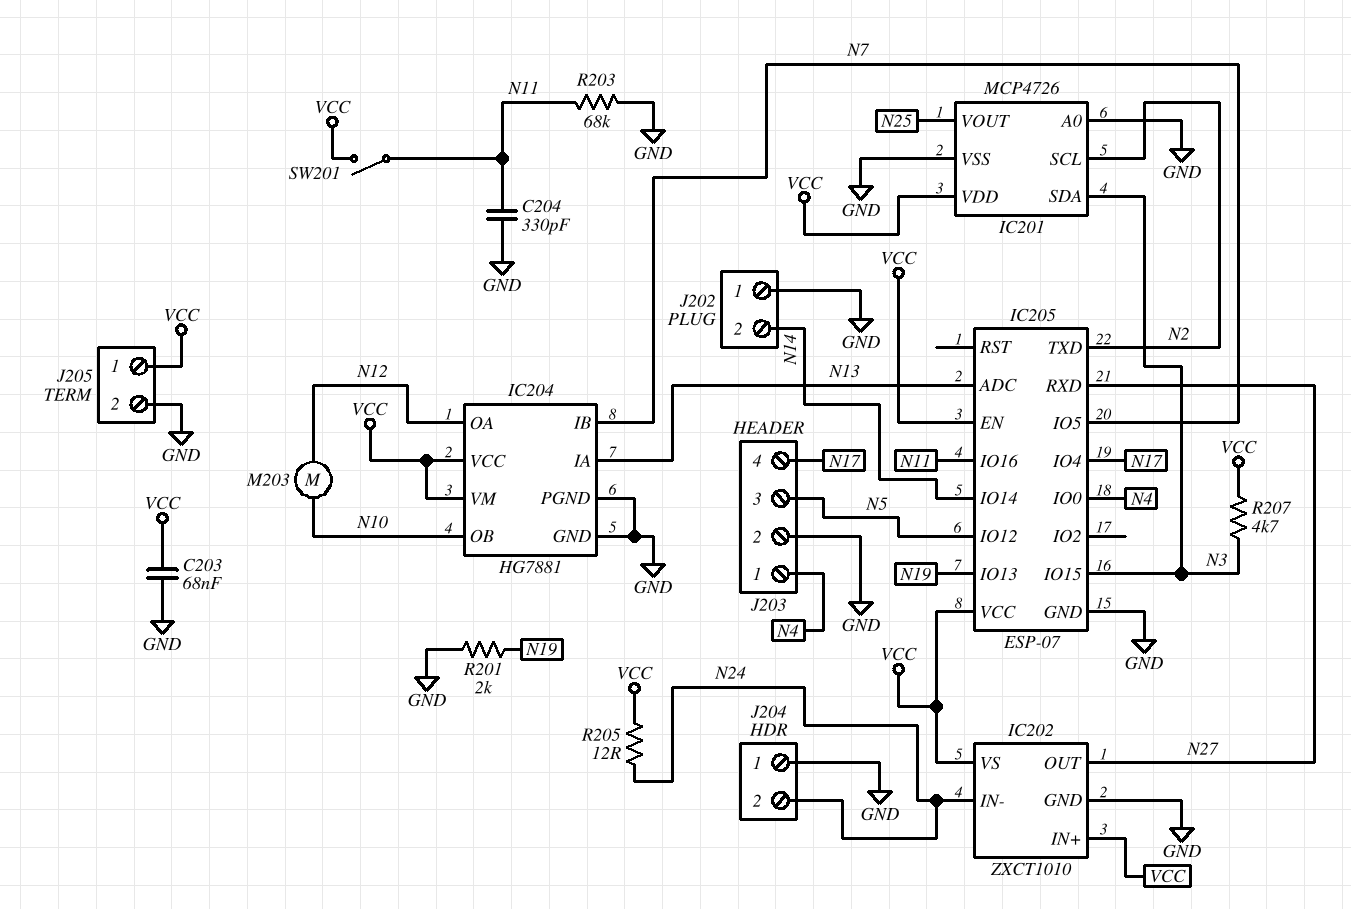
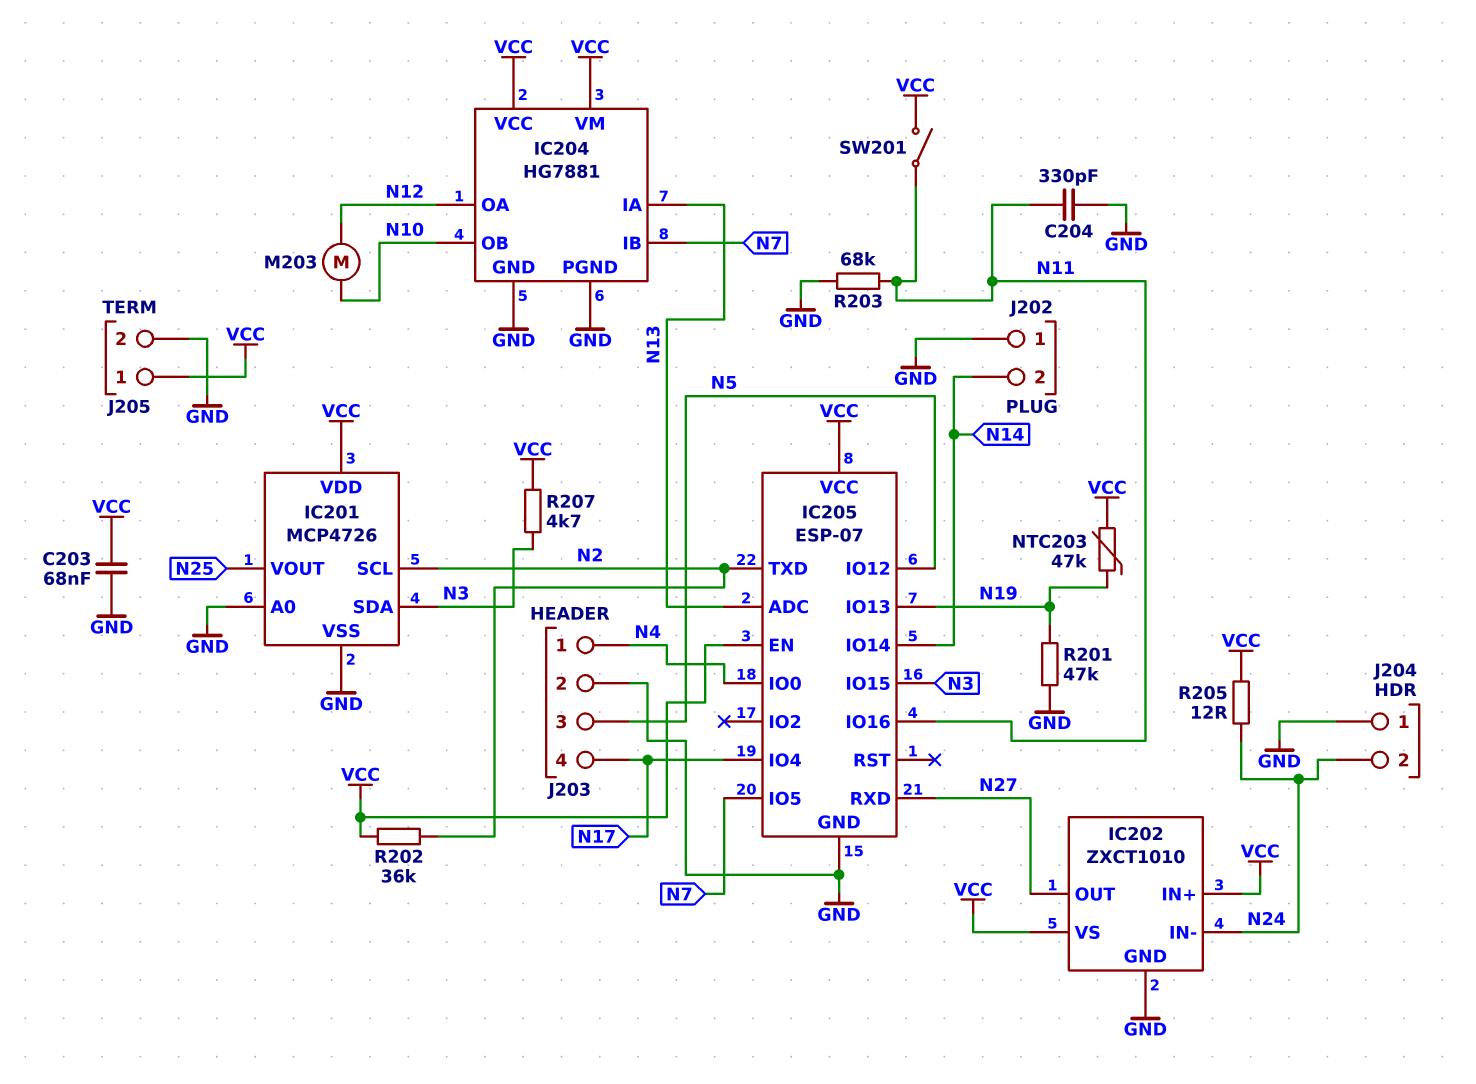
NTC203: none -> 47k (N19, VCC)
R201: 2k (GND, N19) -> 47k (GND, N19)
R202: none -> 36k (N2, VCC)

